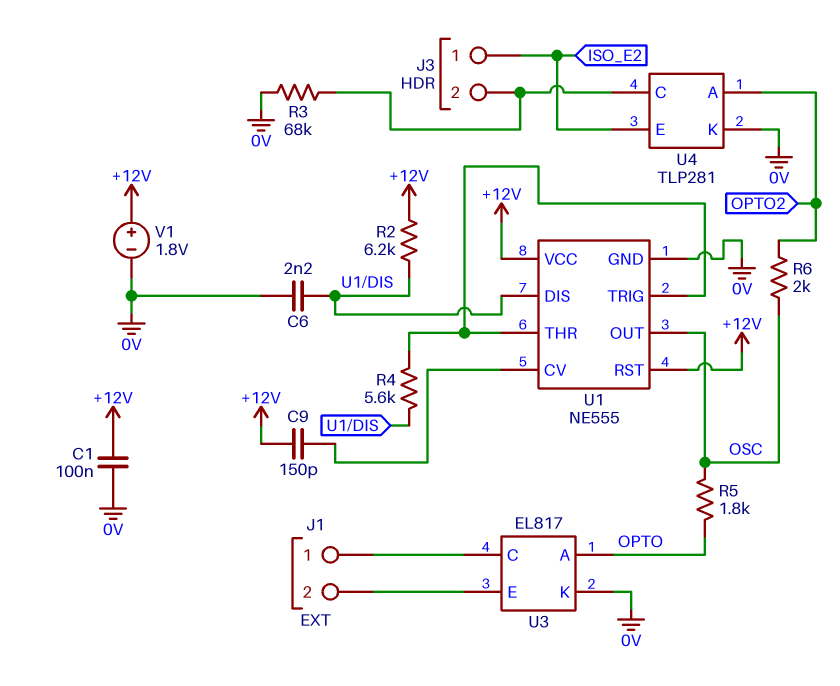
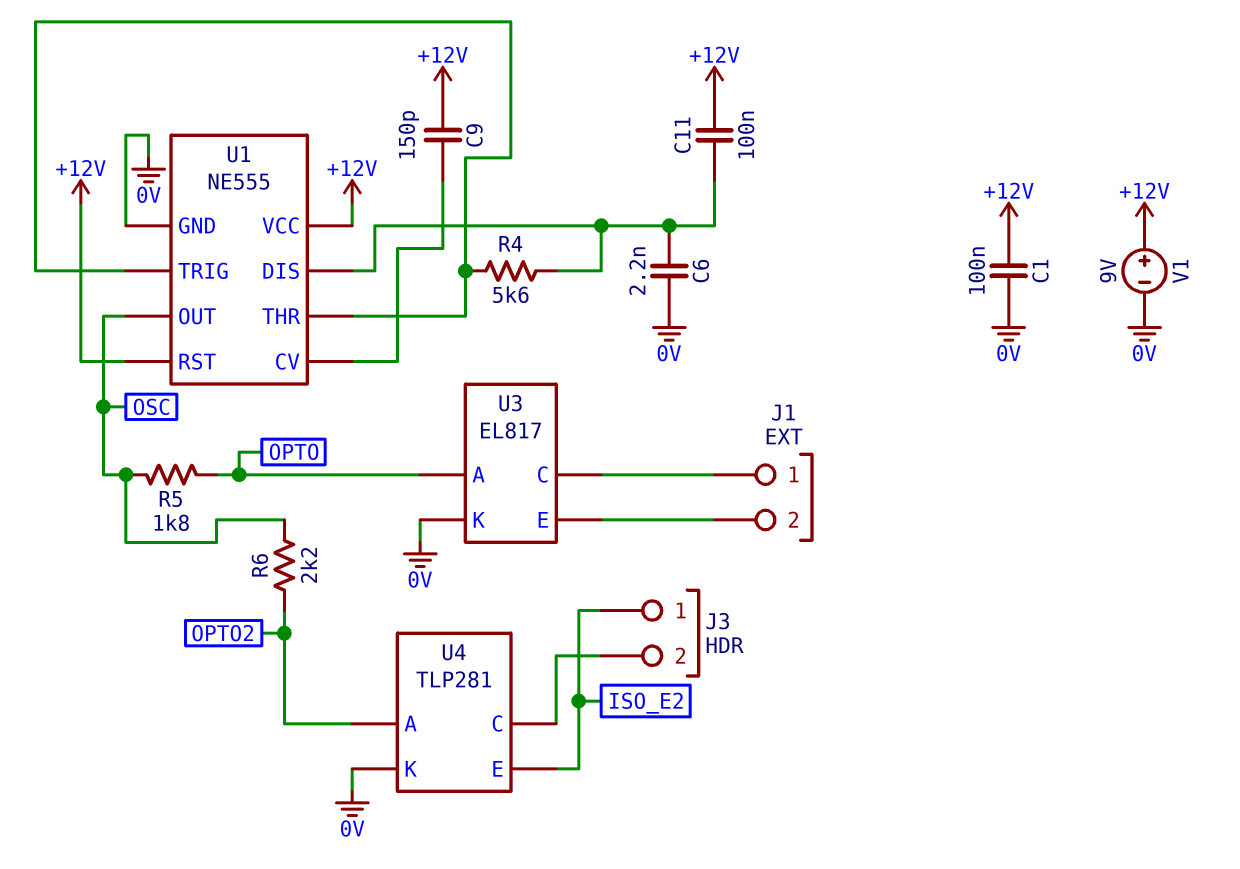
C11: none -> 100nF (+12V, U1/DIS)
R2: 6.2k (+12V, U1/DIS) -> none
R3: 68k (0V, J3/2) -> none
R6: 2k (OPTO2, OSC) -> 2.2k (OPTO2, OSC)
V1: 1.8V (plus +12V, minus 0V) -> 9V (plus +12V, minus 0V)

